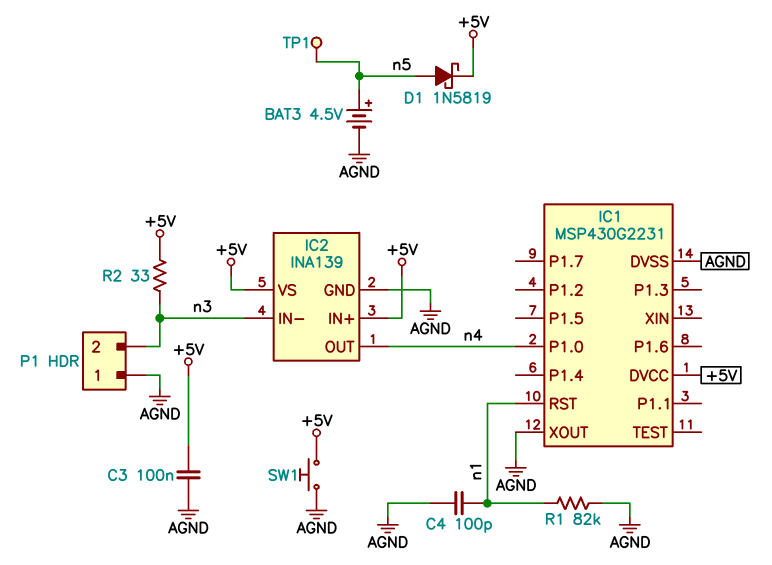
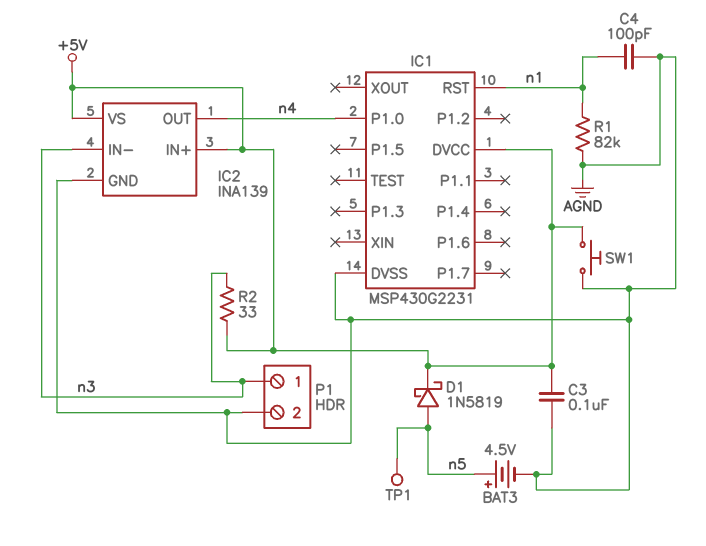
IC1 pin XOUT: AGND -> none
P1 pin 1: AGND -> n3
P1 pin 2: n3 -> AGND

